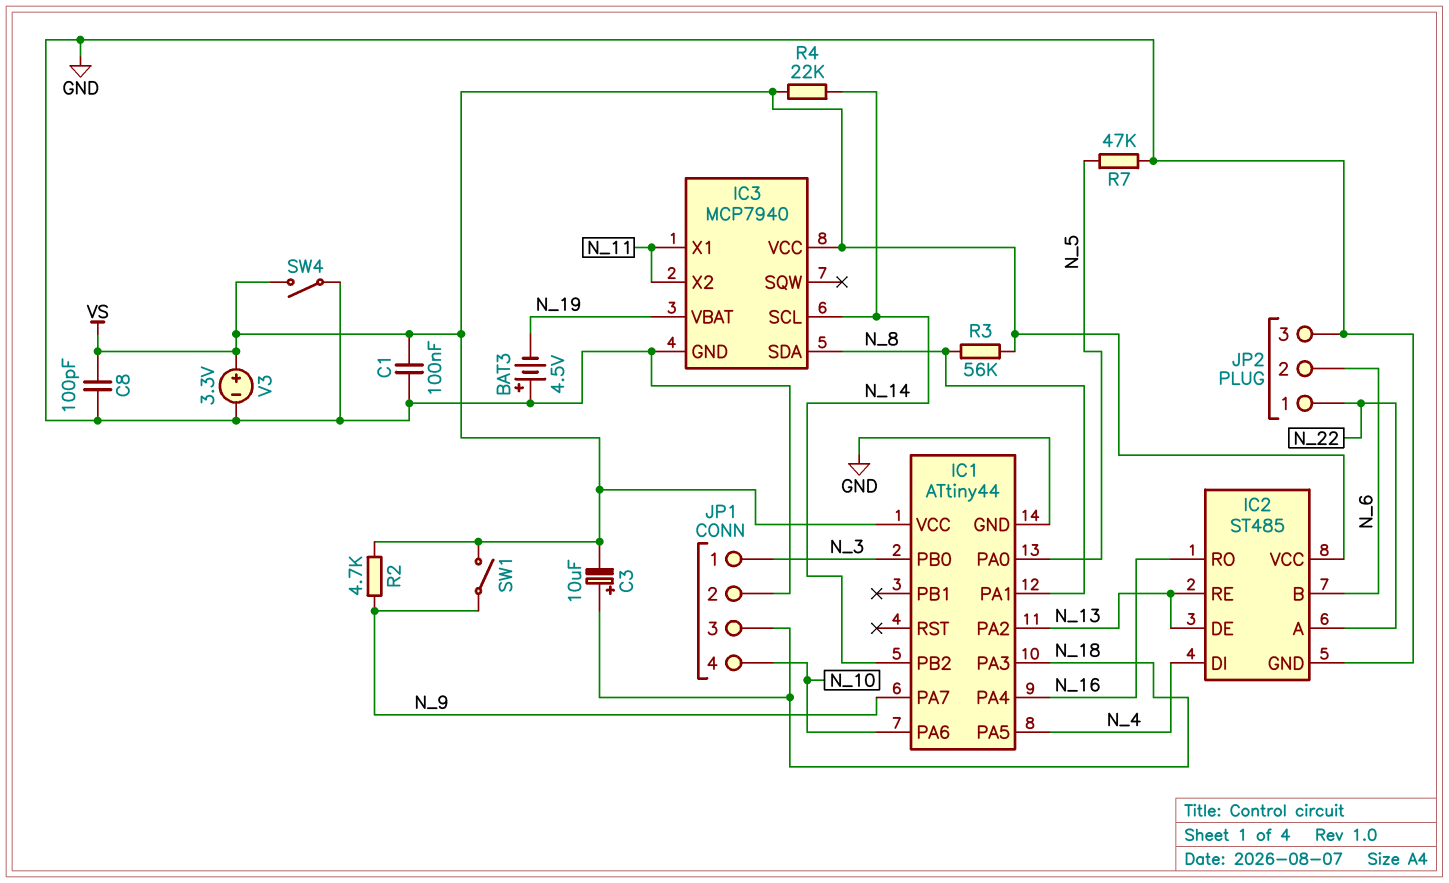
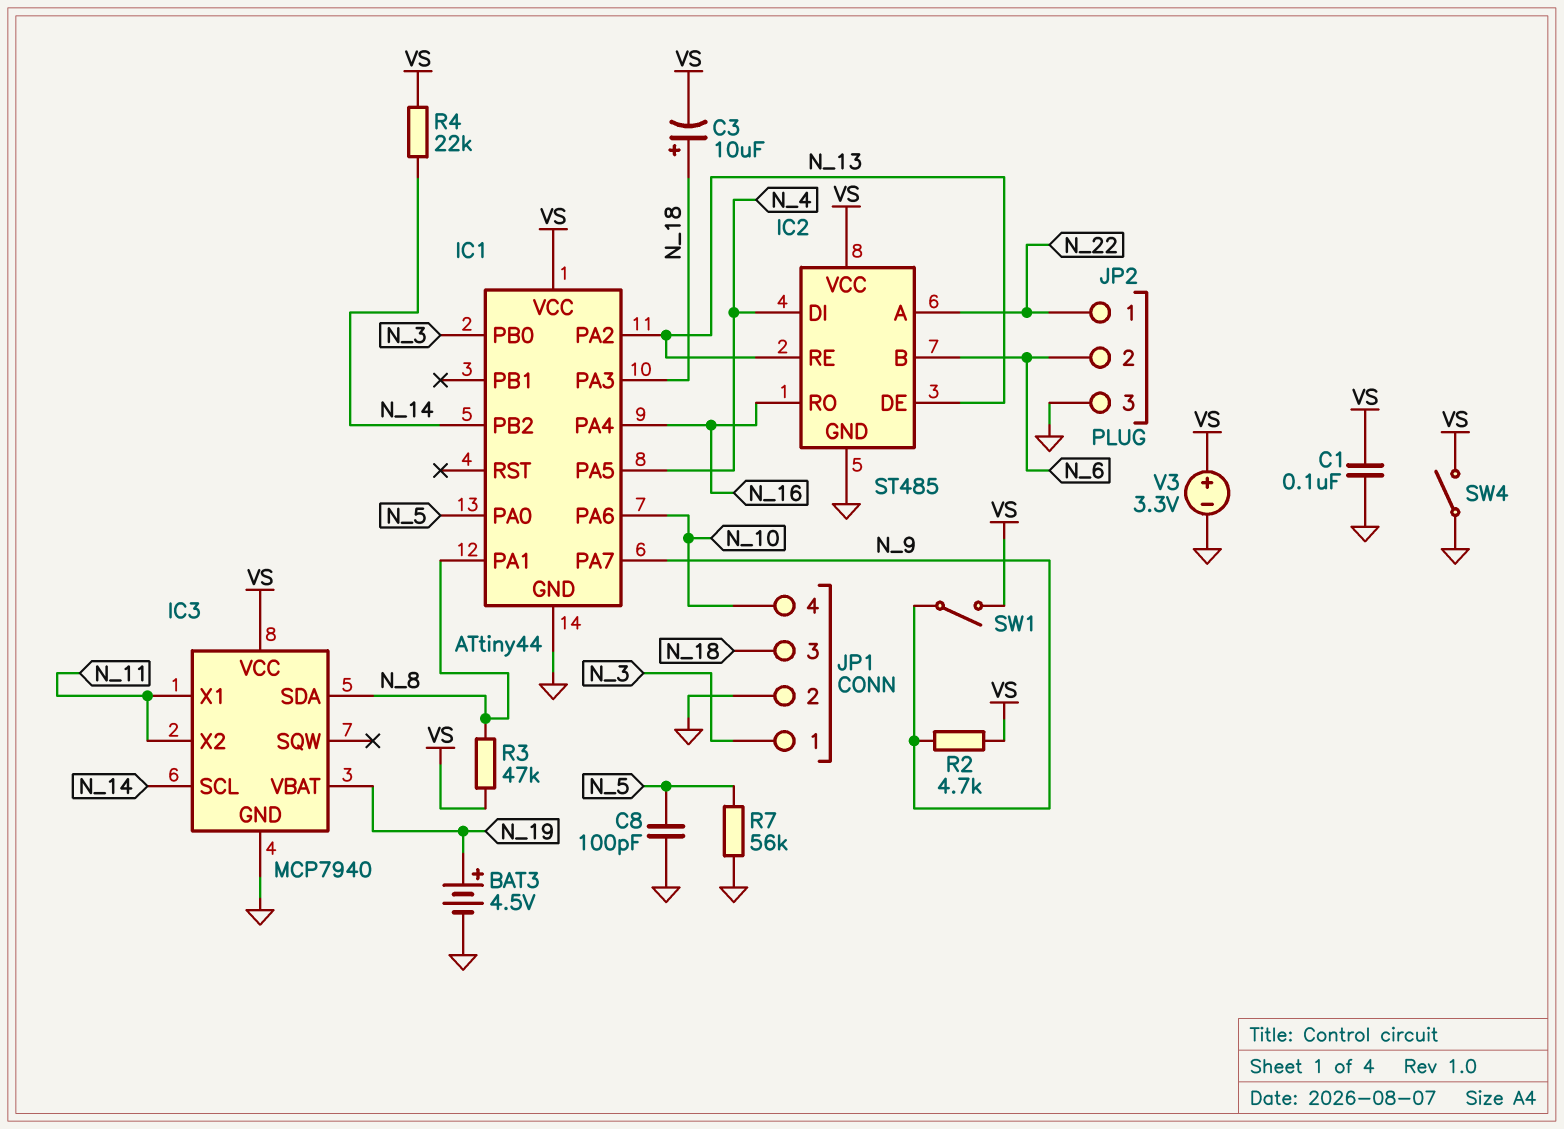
BAT3: 4.5V (plus GND, minus N_19) -> 4.5V (plus N_19, minus GND)
C8: 100pF (GND, VS) -> 100pF (GND, N_5)
R3: 56k (N_8, VS) -> 47k (N_8, VS)
R7: 47k (GND, N_5) -> 56k (GND, N_5)

